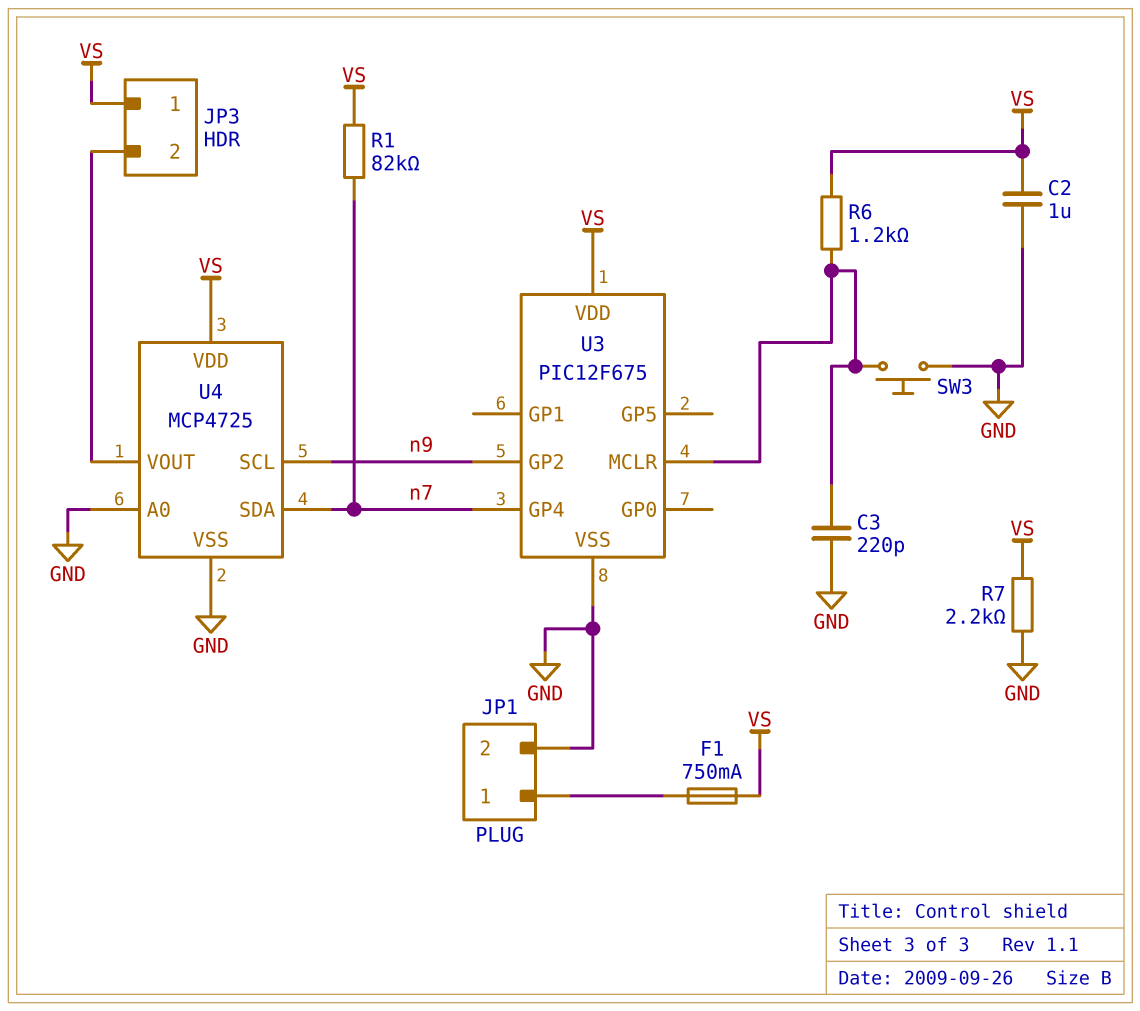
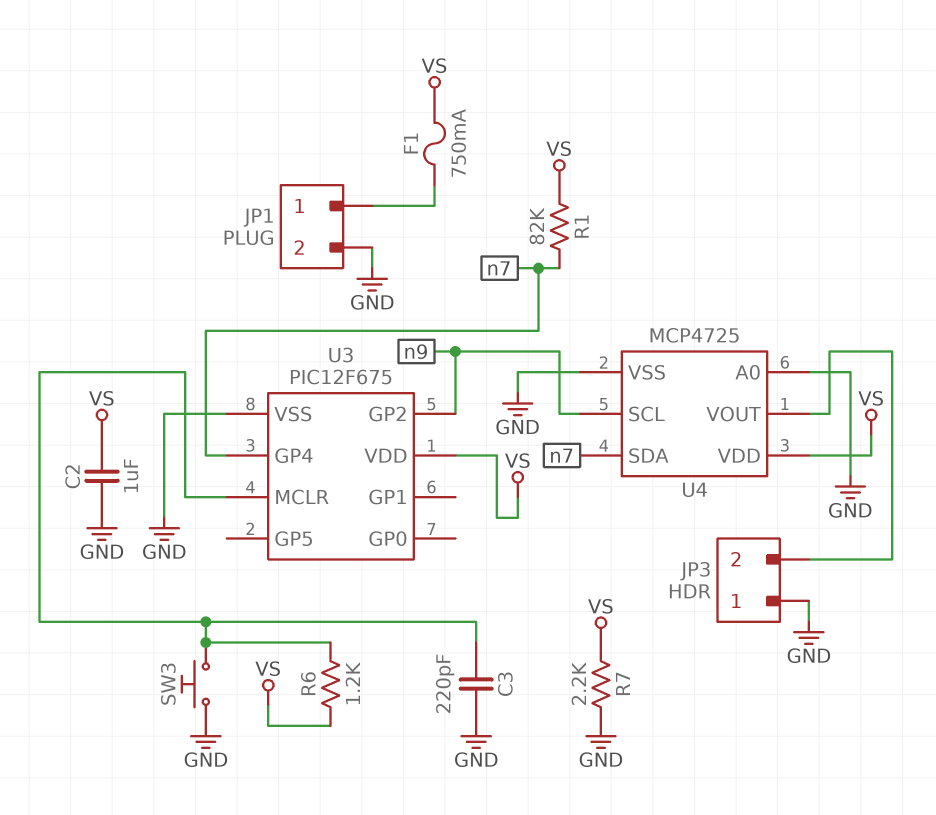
JP3 pin 1: VS -> GND

